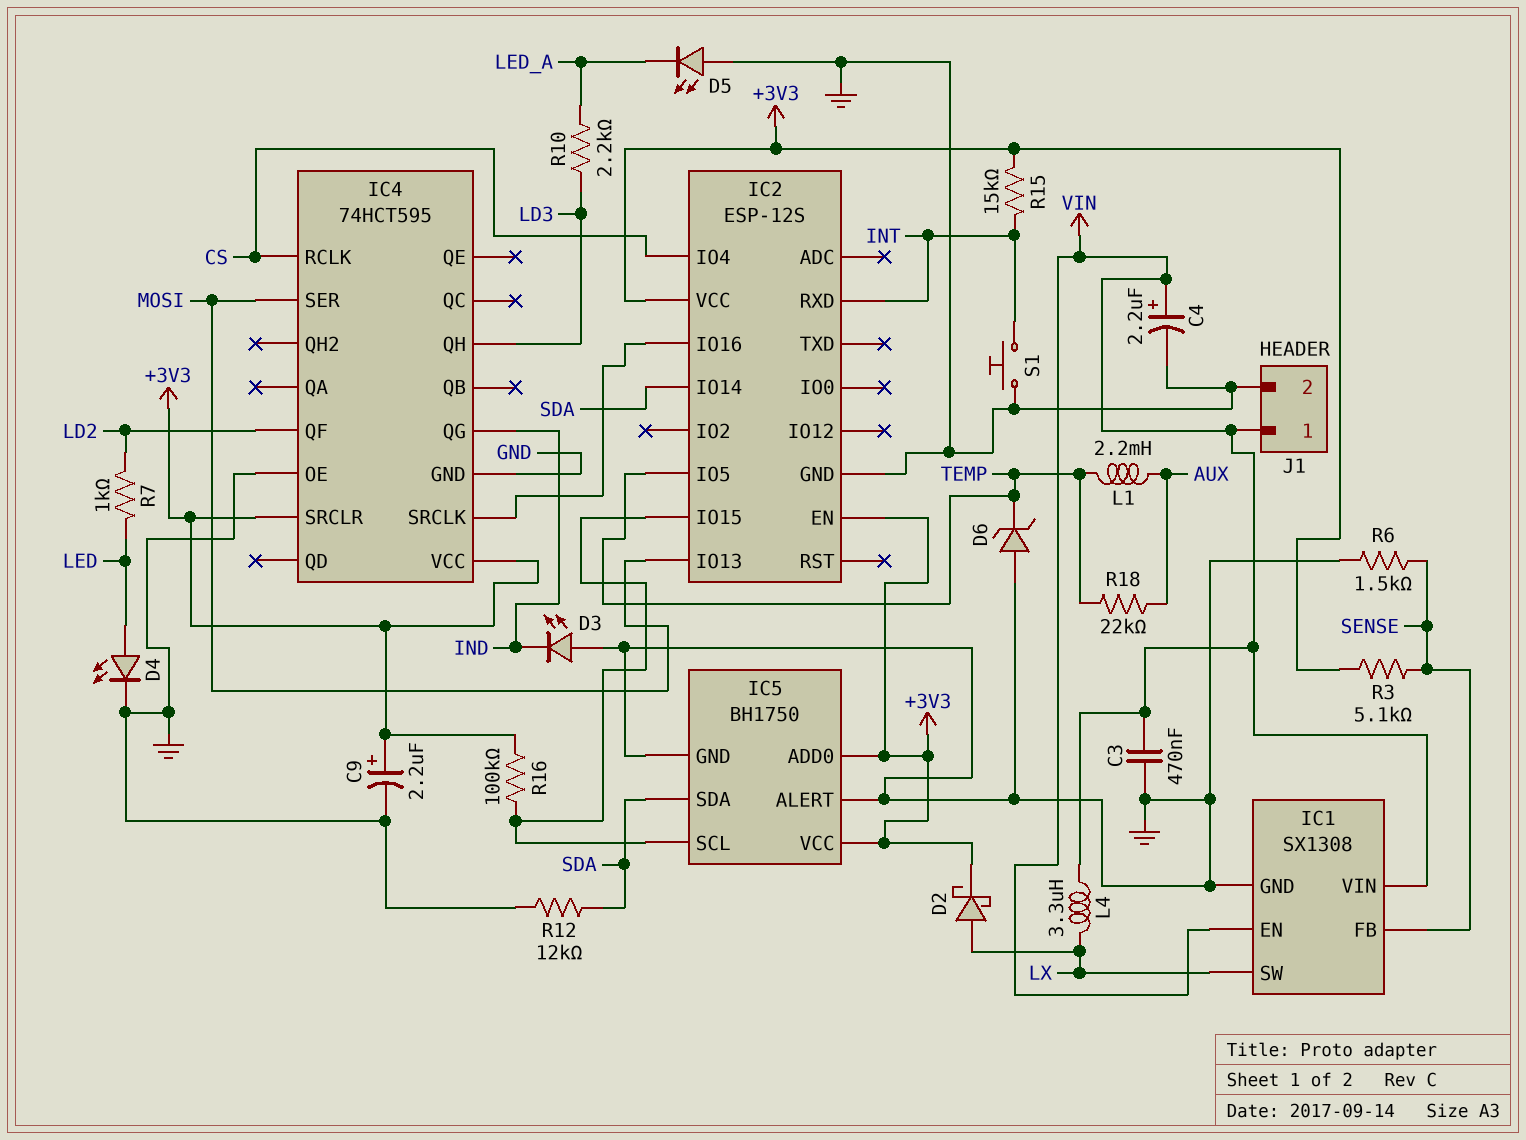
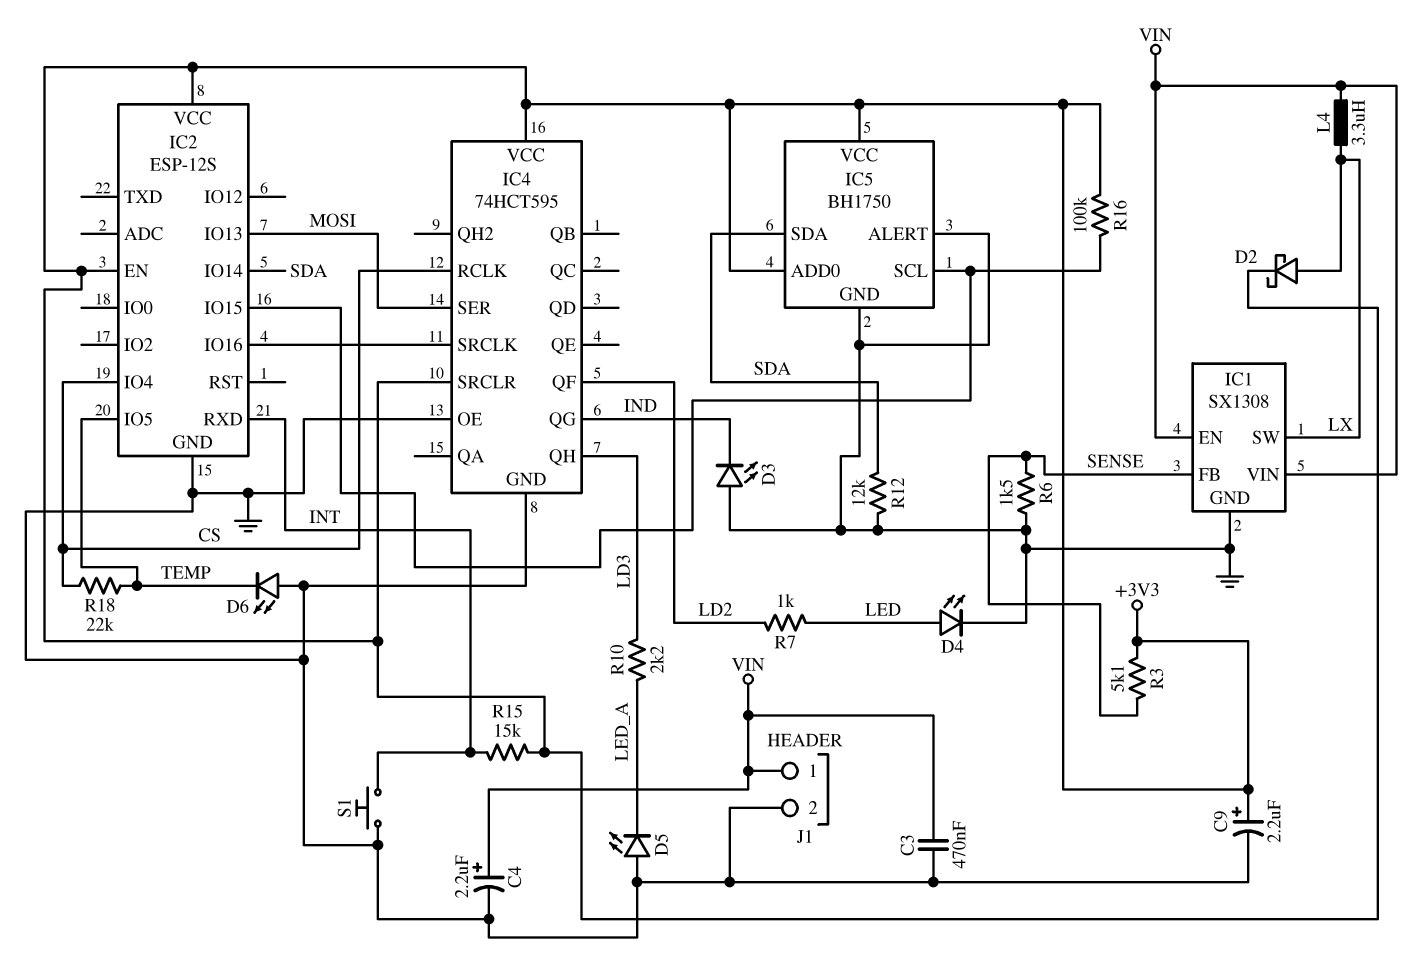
D6: zener (A GND, K TEMP) -> LED (A GND, K TEMP)
L1: 2.2mH (AUX, TEMP) -> none
R18: 22k (AUX, TEMP) -> 22k (CS, TEMP)

